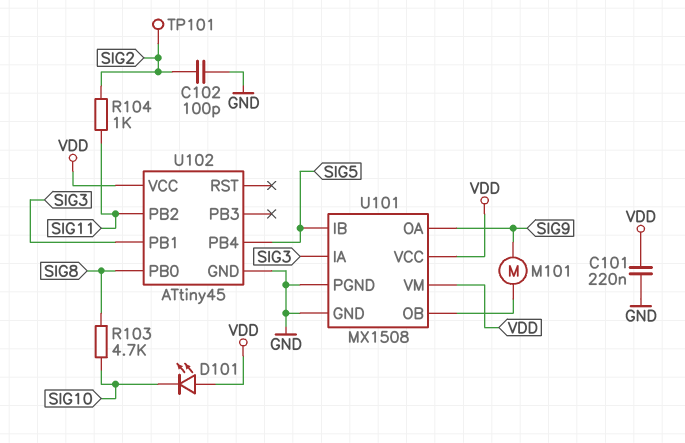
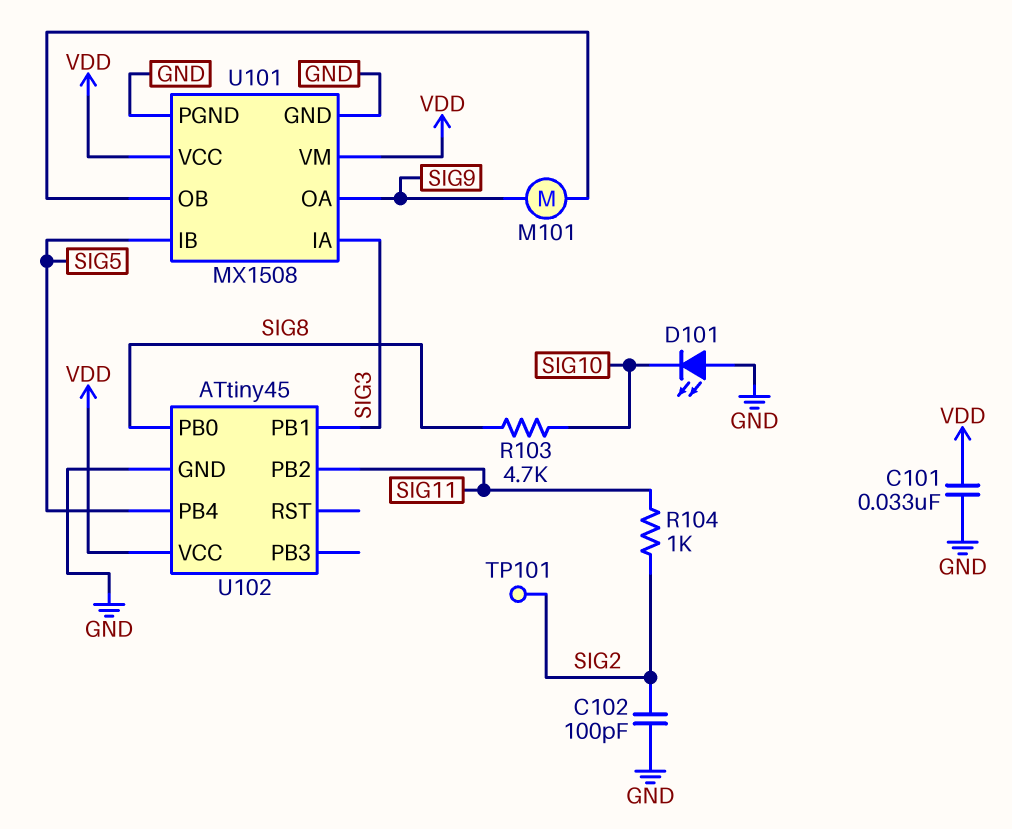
C101: 220nF (GND, VDD) -> 33nF (GND, VDD)
D101: LED (A VDD, K SIG10) -> LED (A GND, K SIG10)

